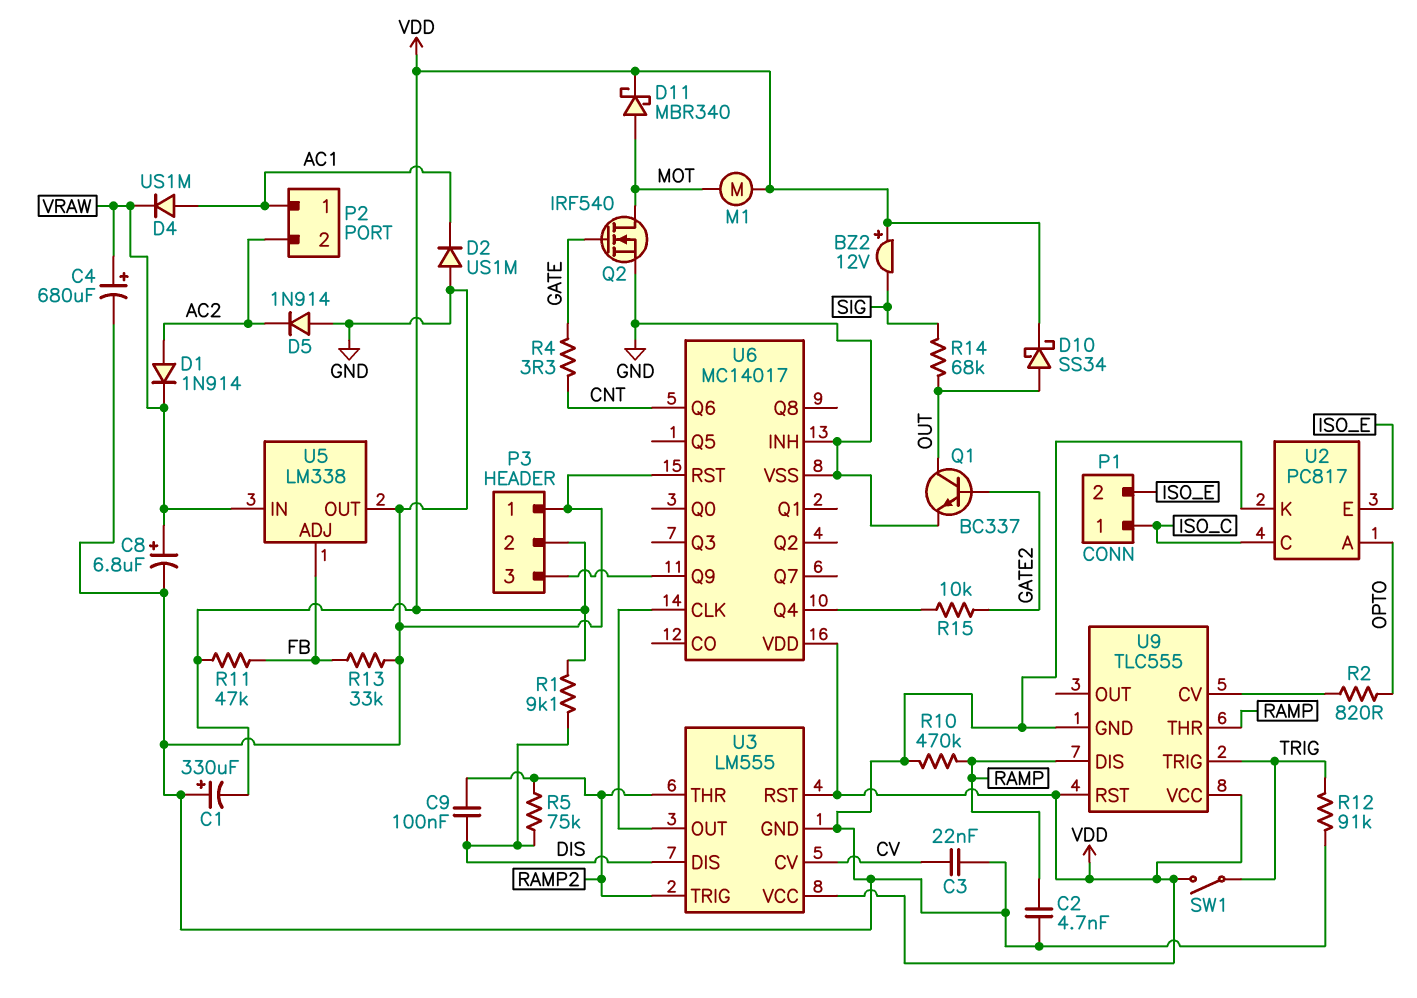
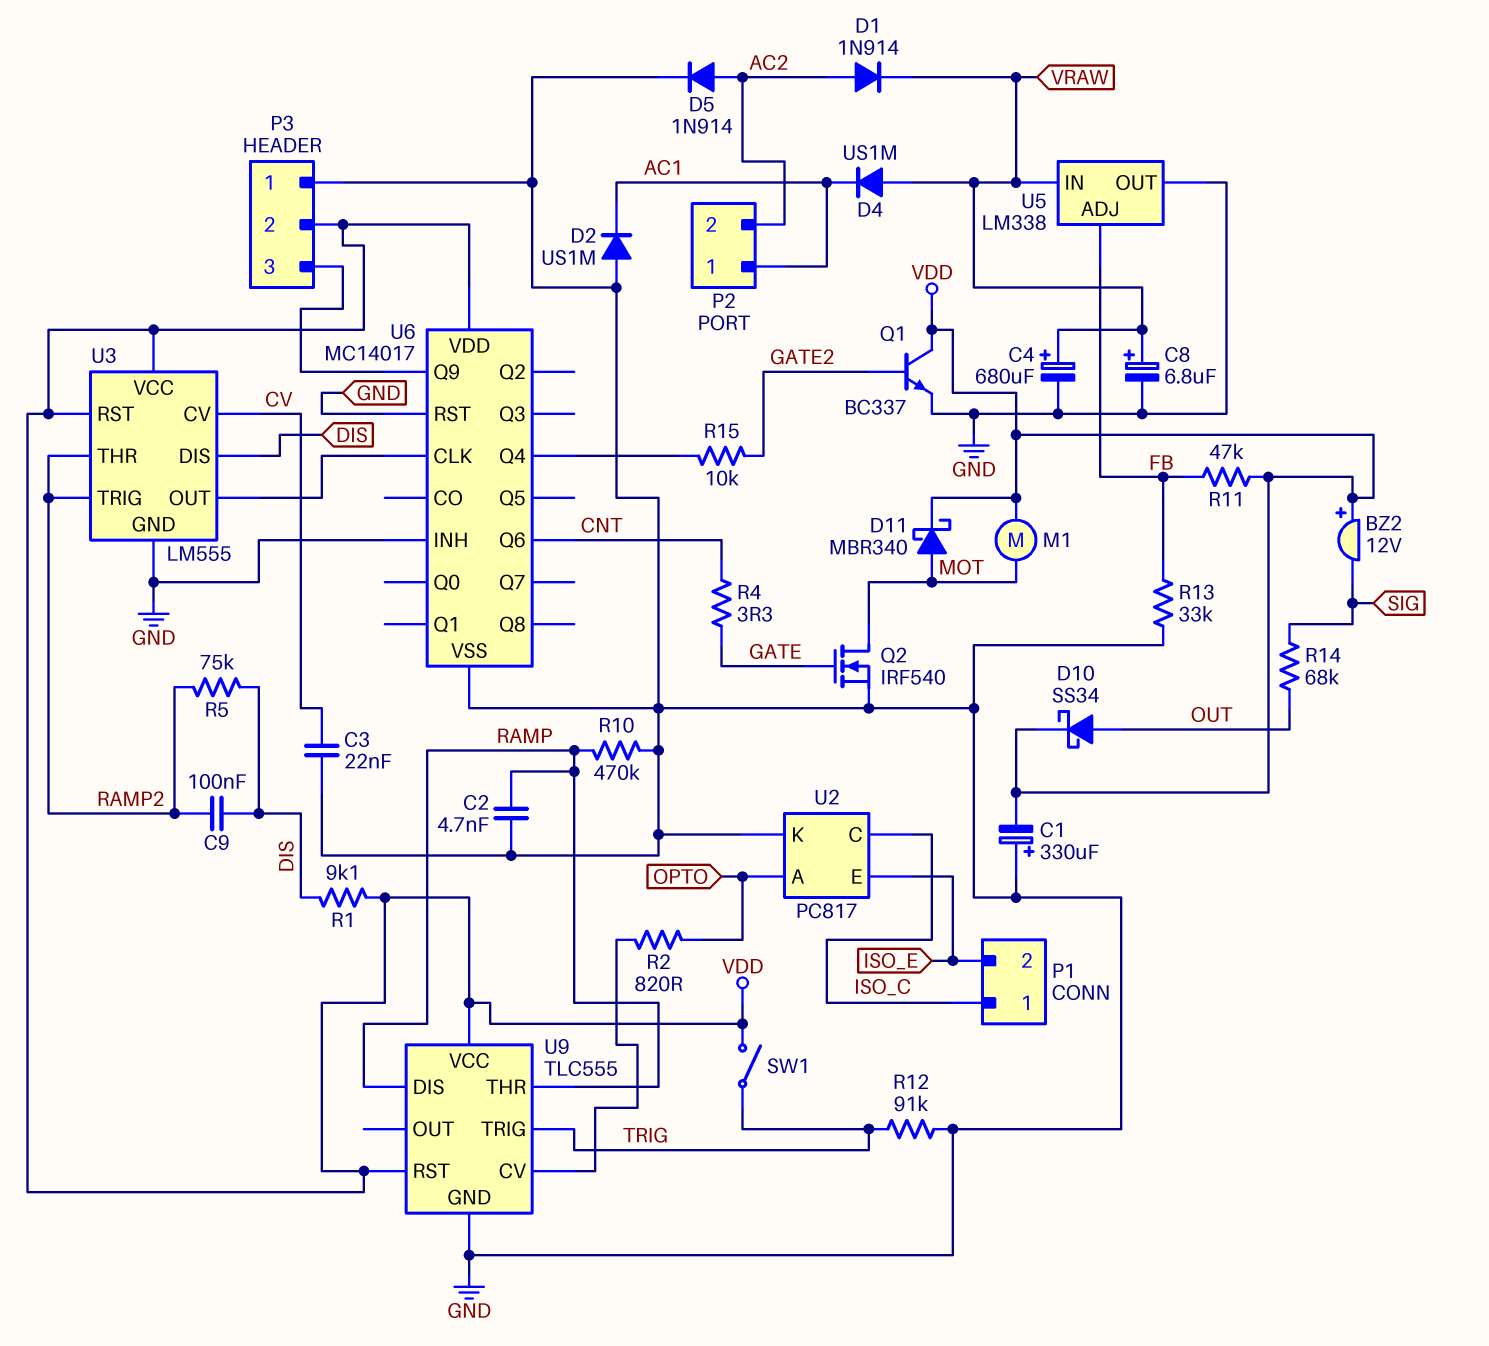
D4: diode US1M (A AC1, K VRAW) -> diode US1M (A VRAW, K AC1)
D5: diode 1N914 (A GND, K AC2) -> diode 1N914 (A AC2, K GND)
Q1: NPN BC337 (B GATE2, C OUT, E GND) -> NPN BC337 (B GATE2, C VDD, E GND)

